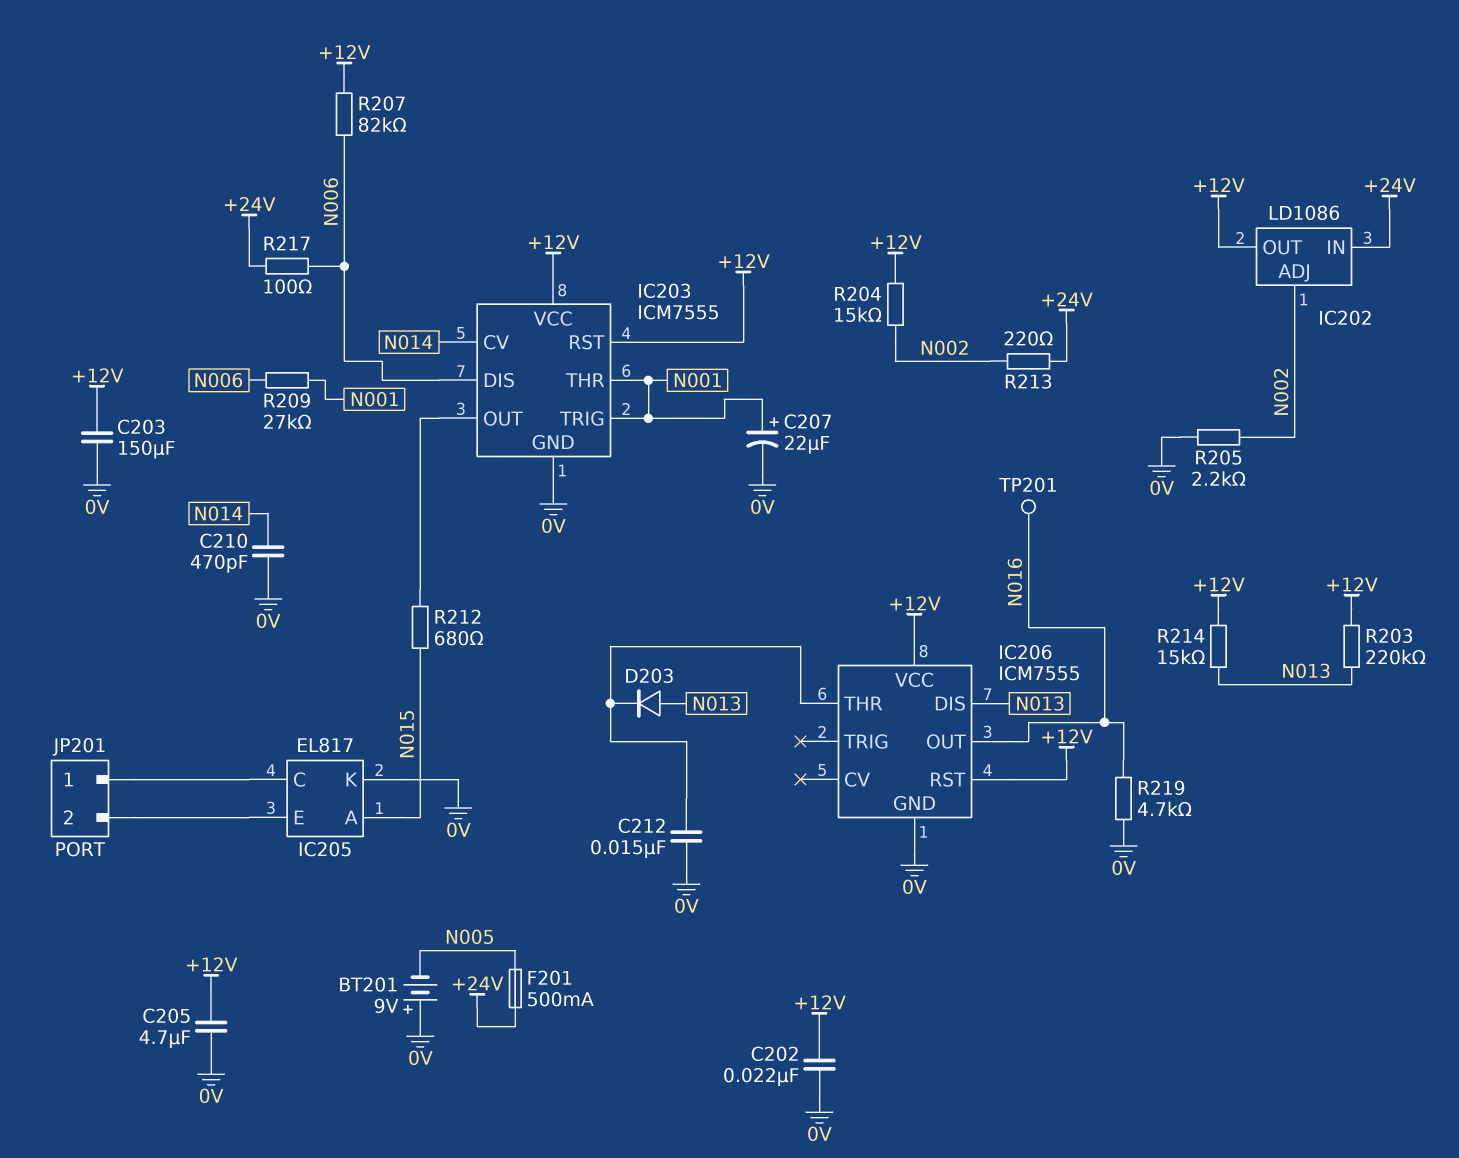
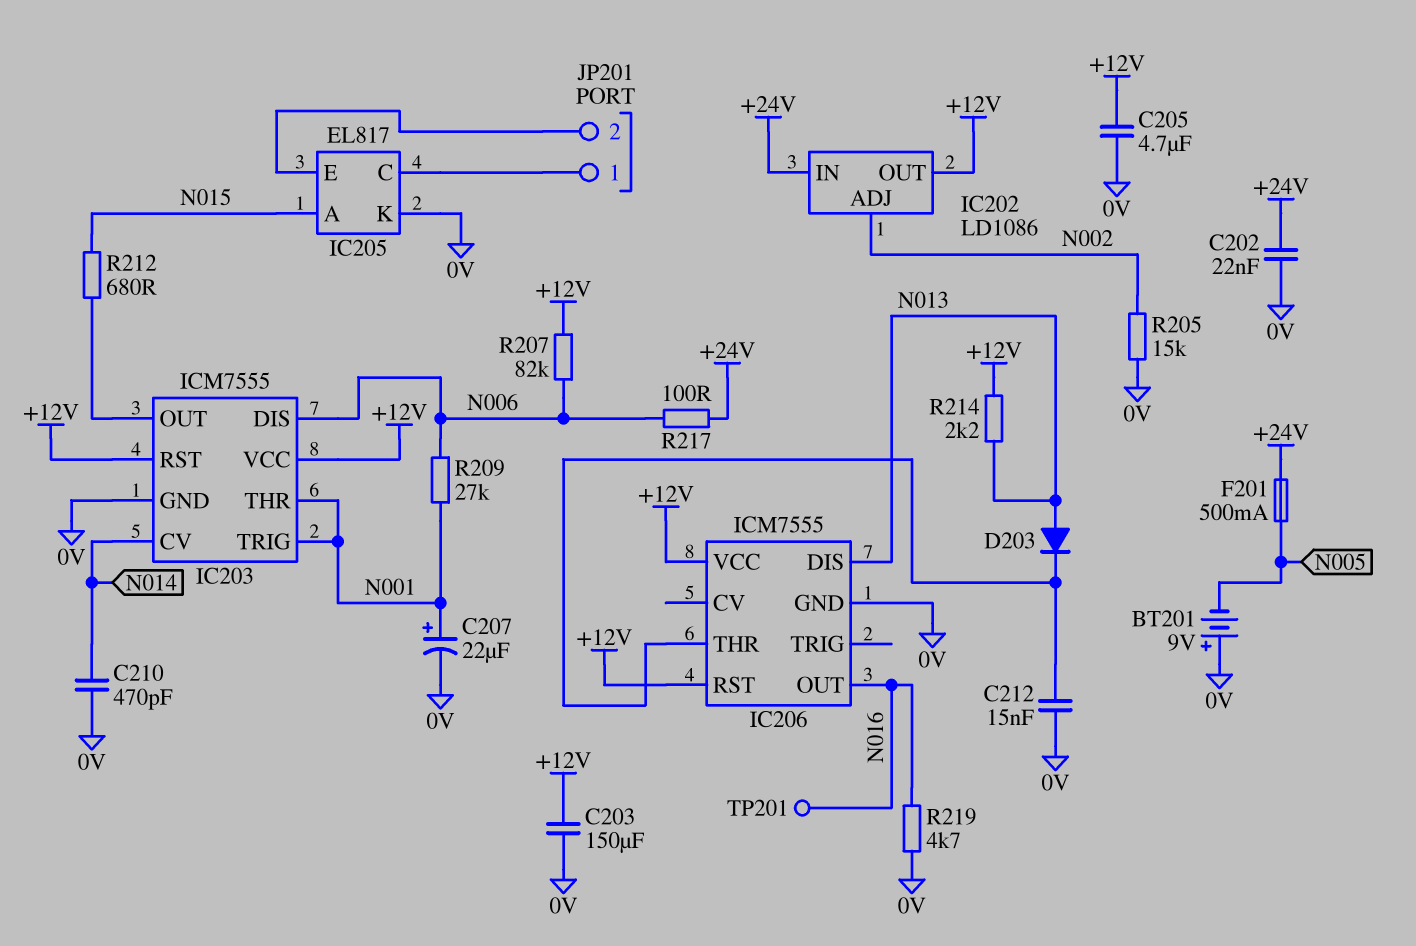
C202: 22nF (+12V, 0V) -> 22nF (+24V, 0V)
R203: 220k (+12V, N013) -> none
R204: 15k (+12V, N002) -> none
R205: 2.2k (0V, N002) -> 15k (0V, N002)
R213: 220 (+24V, N002) -> none
R214: 15k (+12V, N013) -> 2.2k (+12V, N013)

